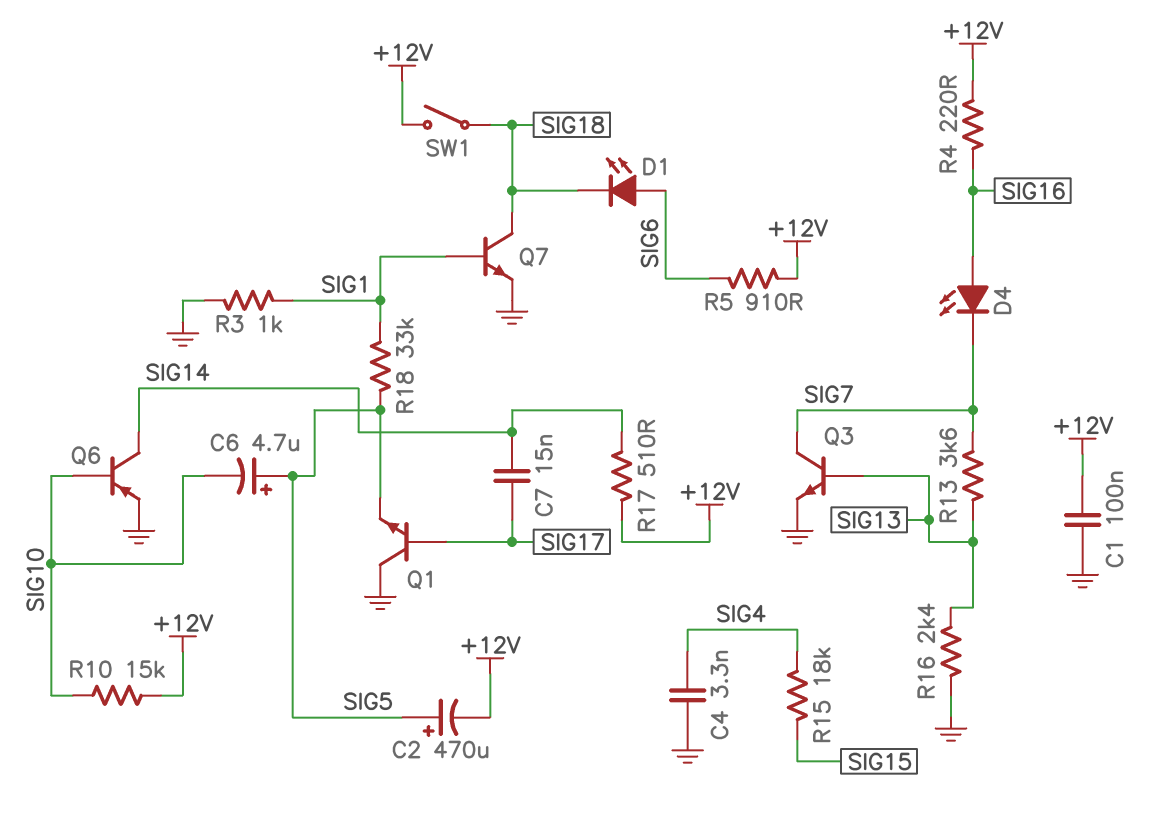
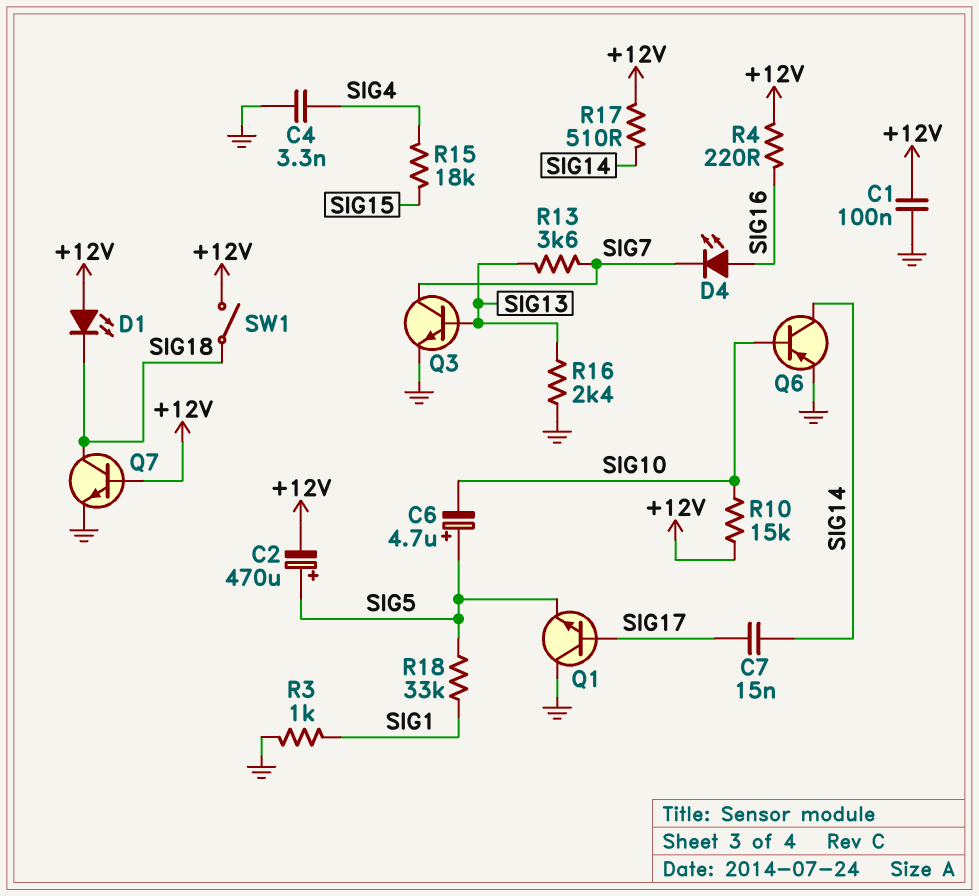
D1: LED (A SIG6, K SIG18) -> LED (A +12V, K SIG18)
Q7: NPN (B SIG1, C SIG18, E GND) -> NPN (B +12V, C SIG18, E GND)
R5: 910 (+12V, SIG6) -> none

